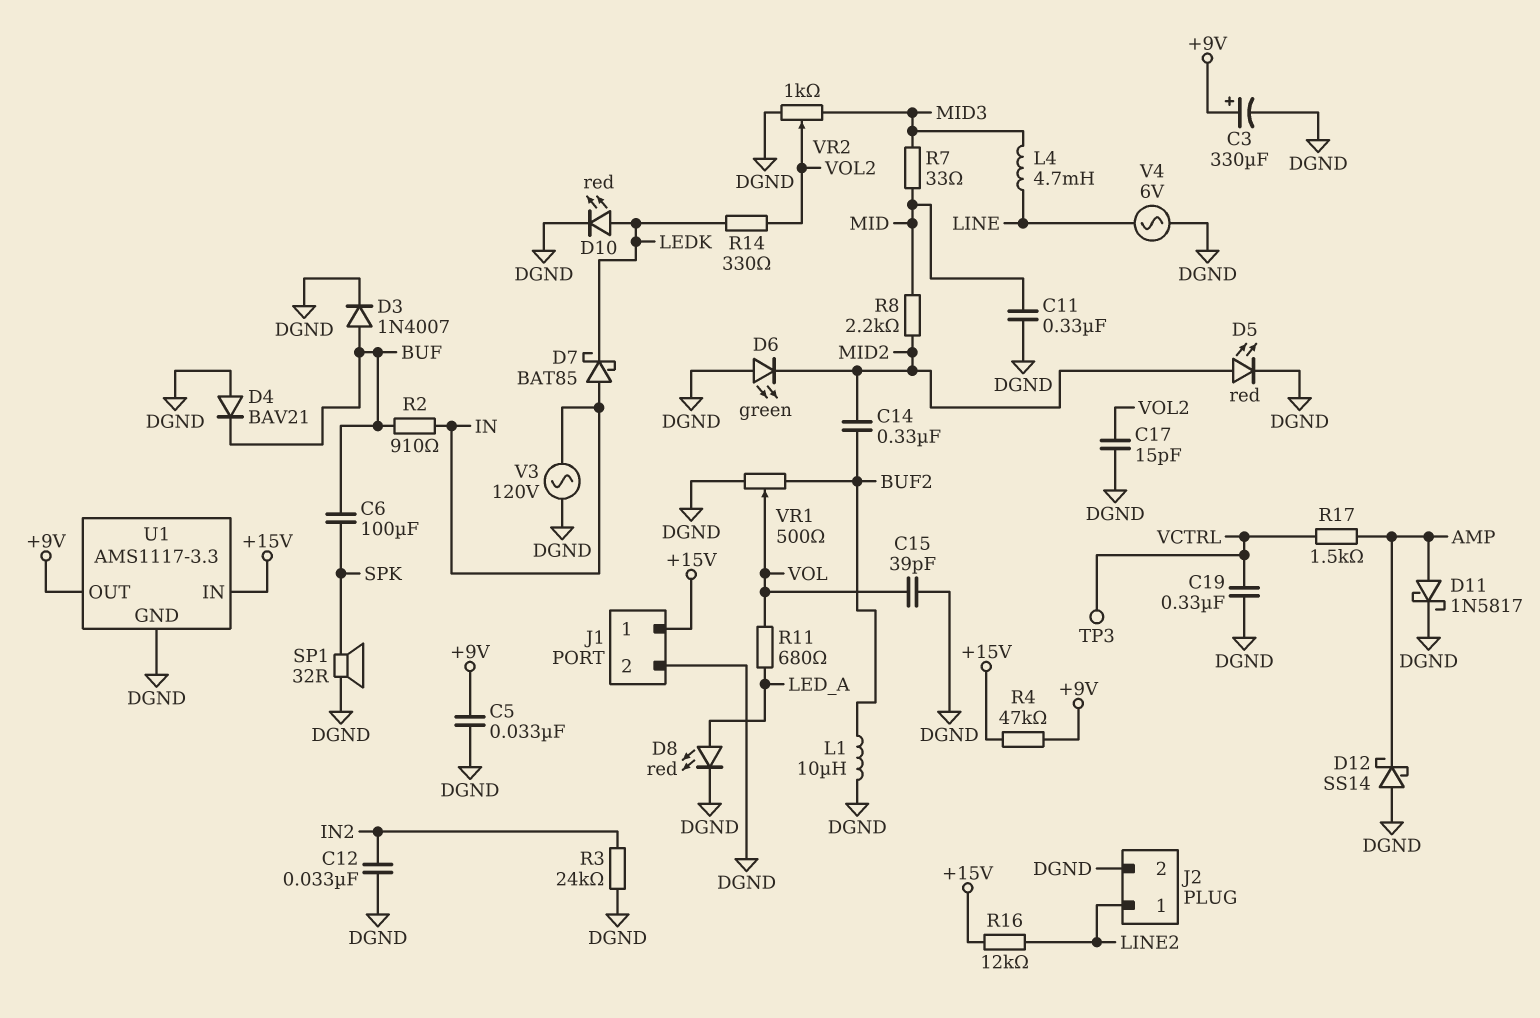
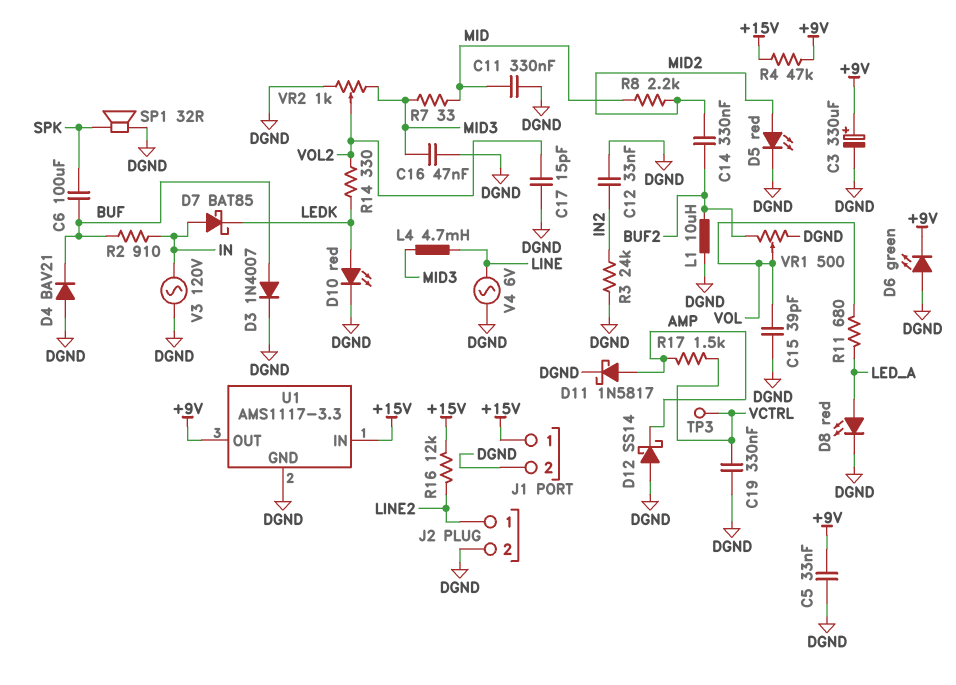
C16: none -> 47nF (DGND, MID3)
D6: LED green (A DGND, K MID2) -> LED green (A DGND, K +9V)

